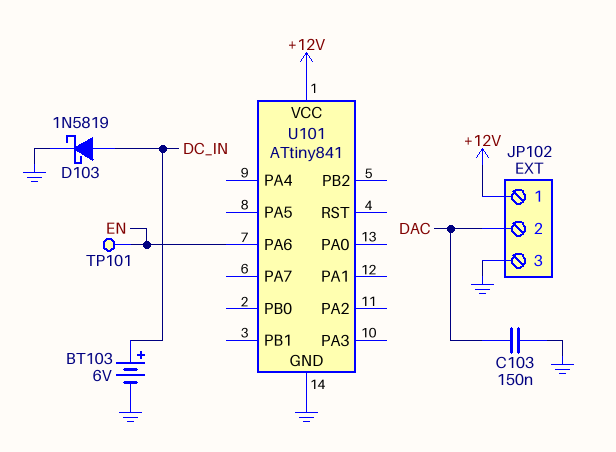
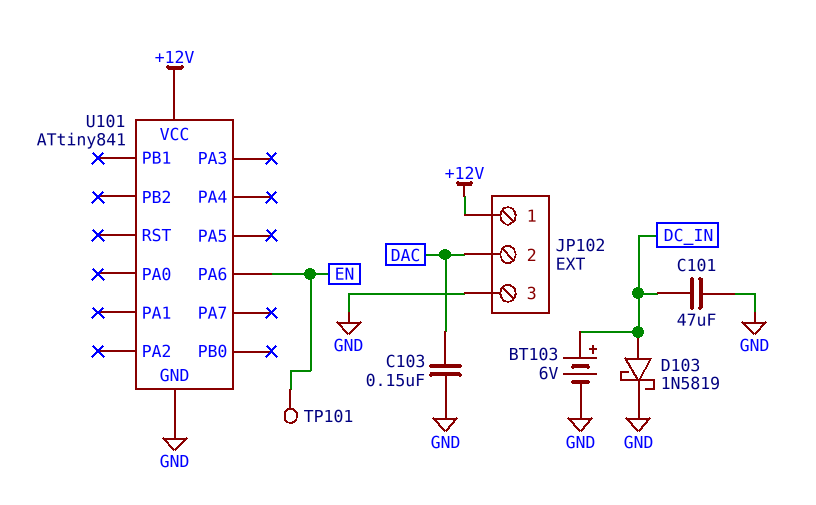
C101: none -> 47uF (DC_IN, GND)

